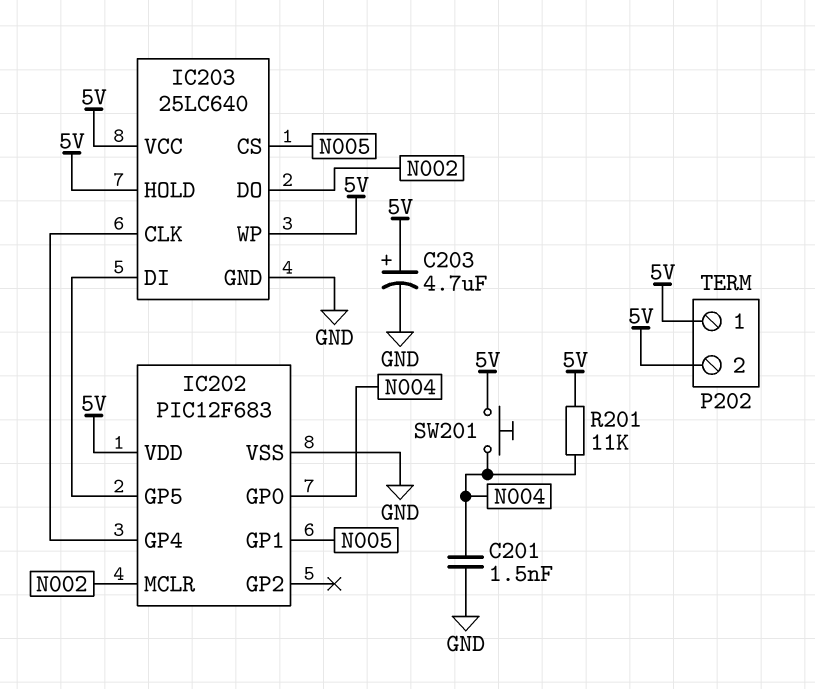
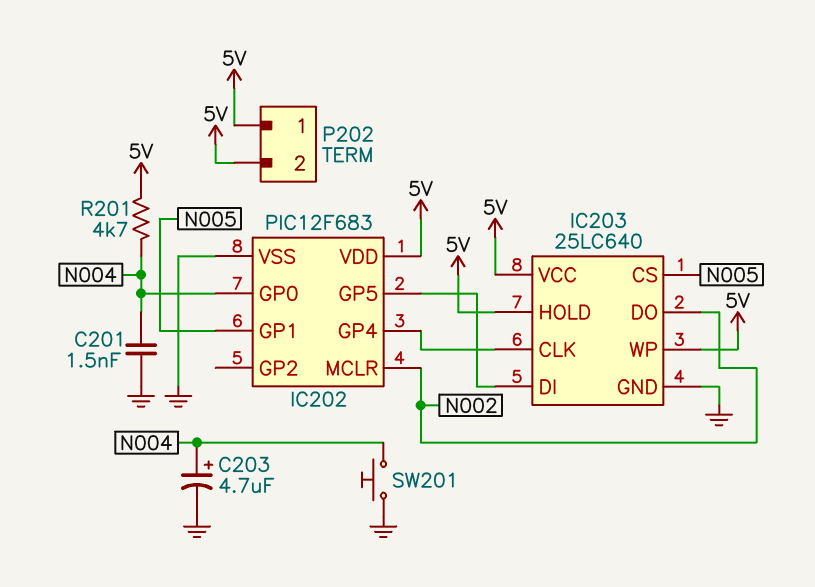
C203: 4.7uF (plus 5V, minus GND) -> 4.7uF (plus N004, minus GND)
R201: 11k (5V, N004) -> 4.7k (5V, N004)
SW201: button (5V, N004) -> button (GND, N004)

